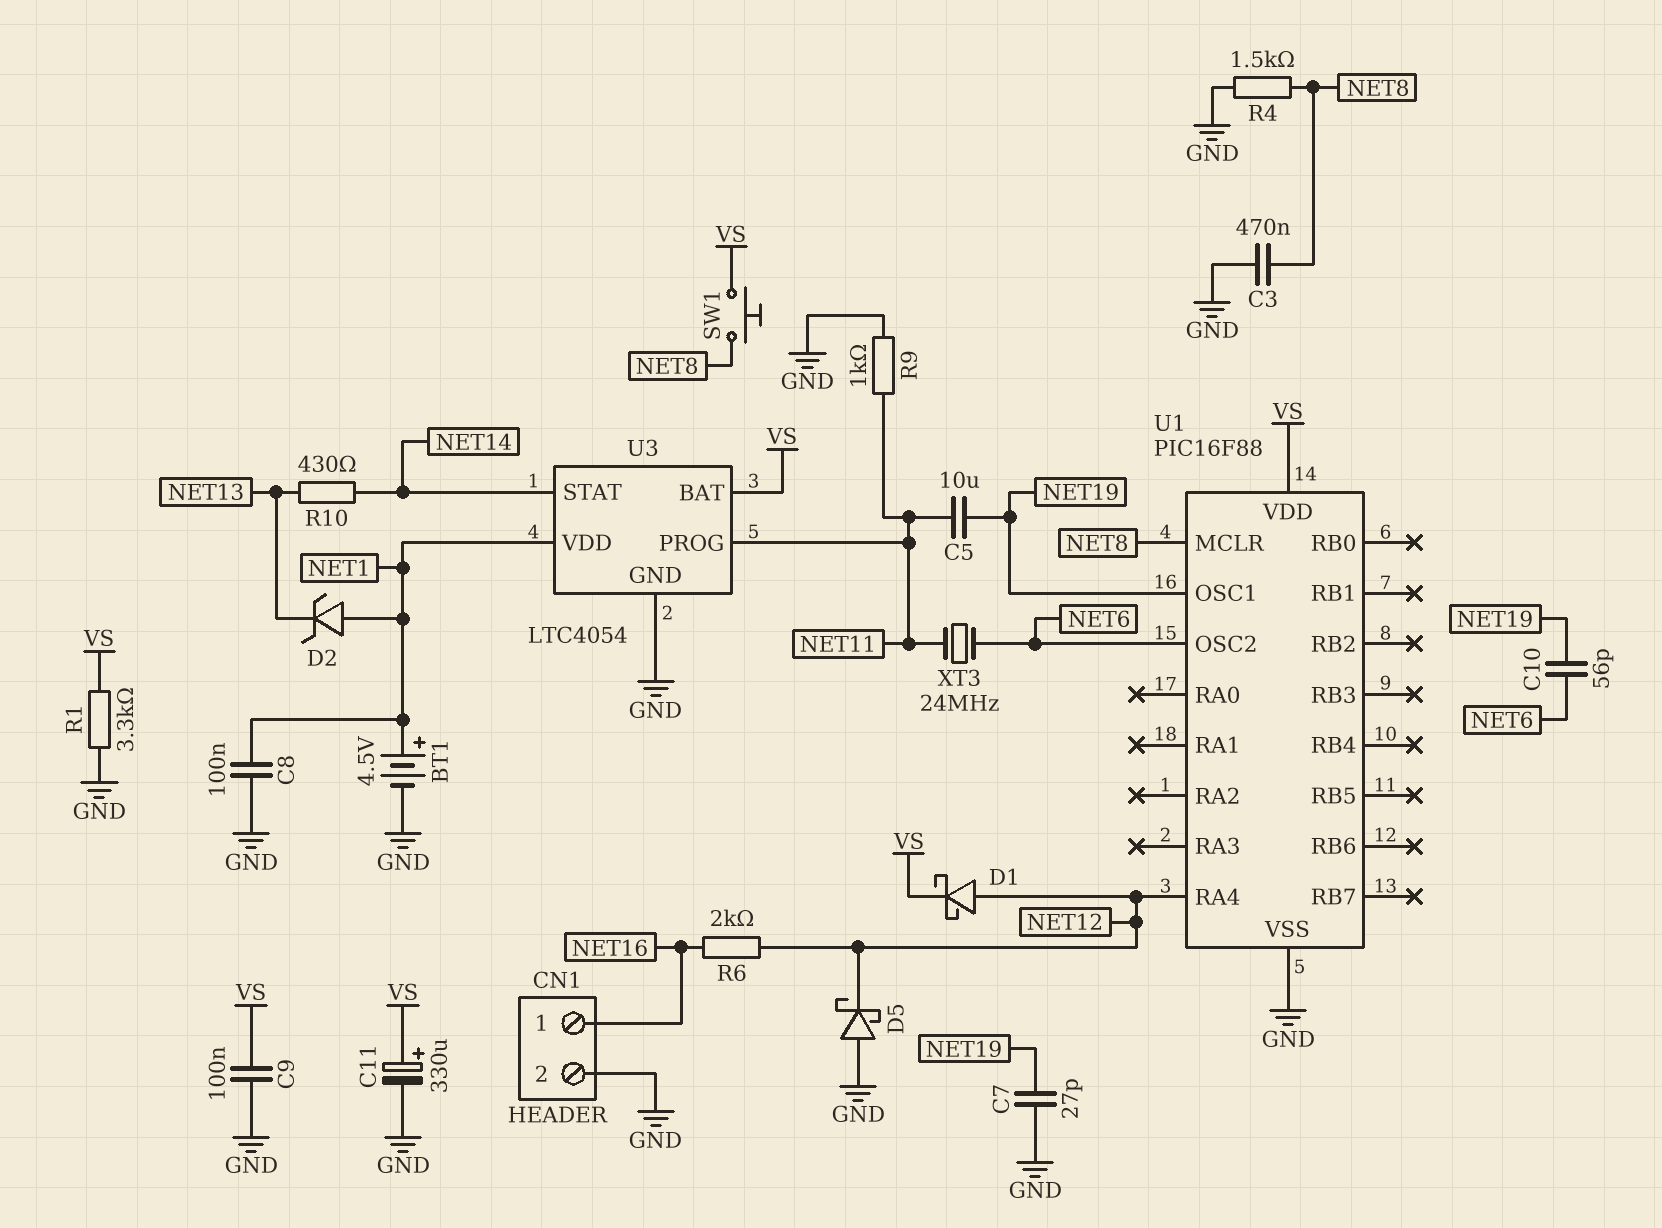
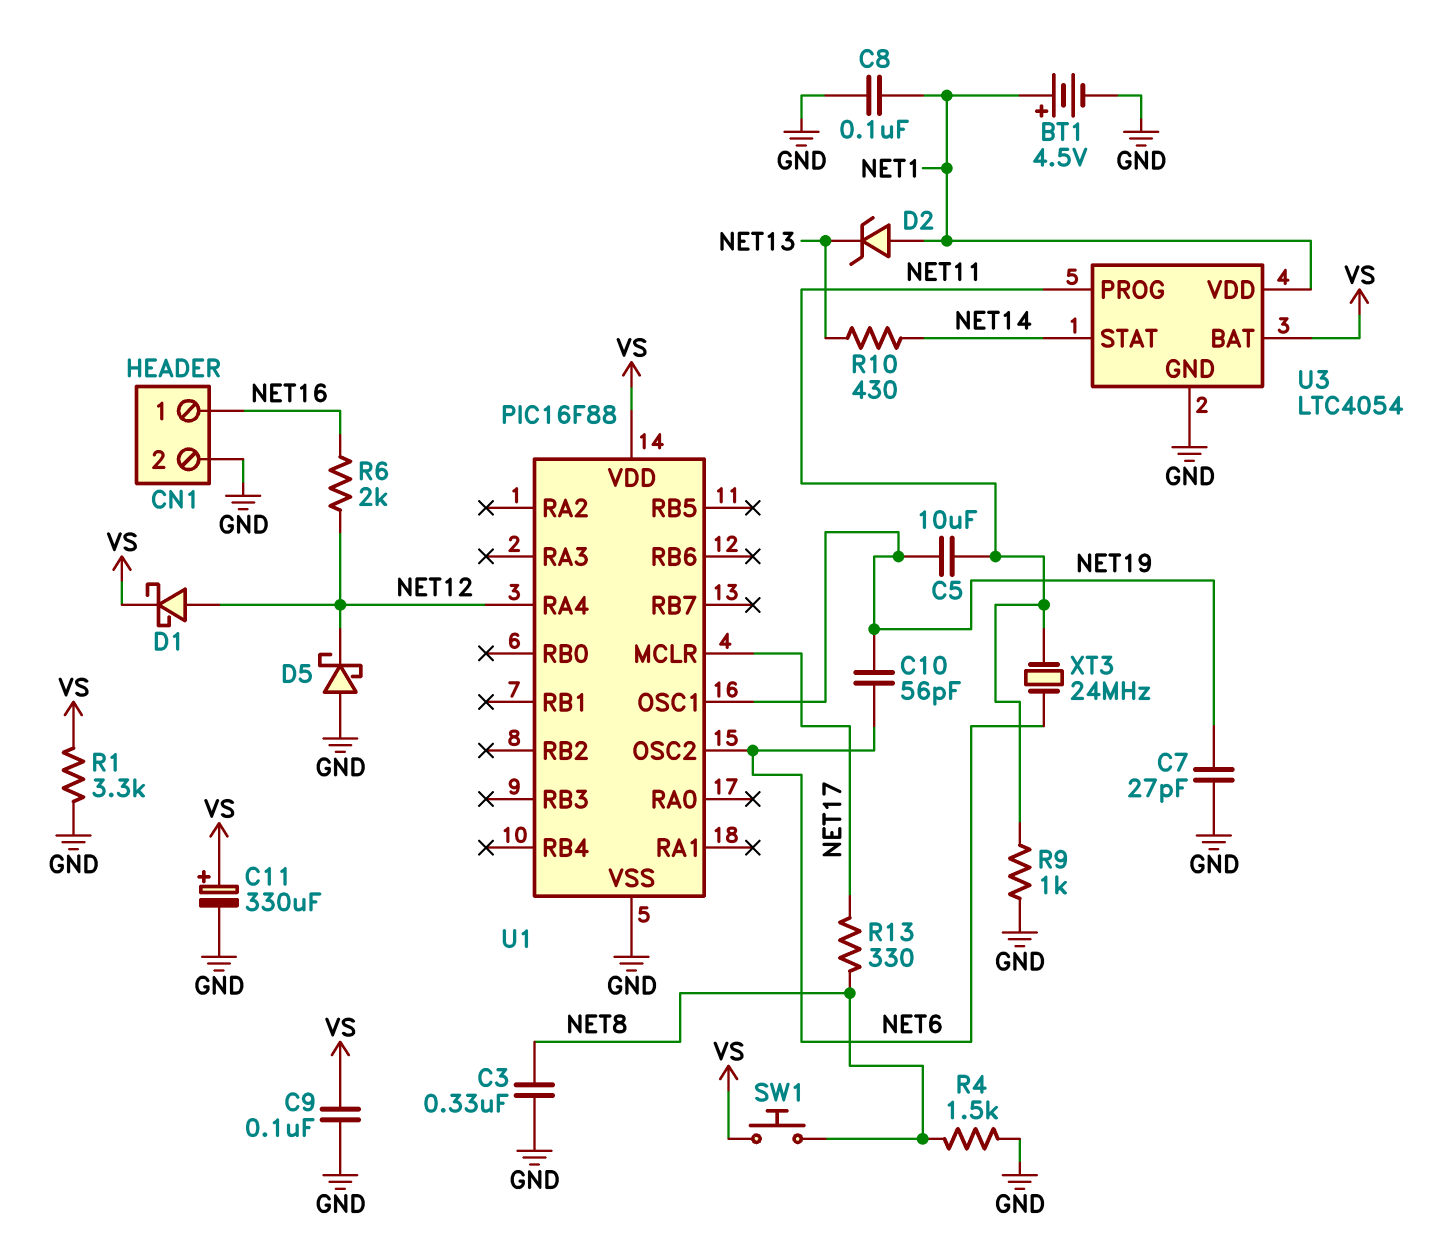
C3: 470nF (GND, NET8) -> 330nF (GND, NET8)
R13: none -> 330 (NET8, NET17)
U1 pin MCLR: NET8 -> NET17

